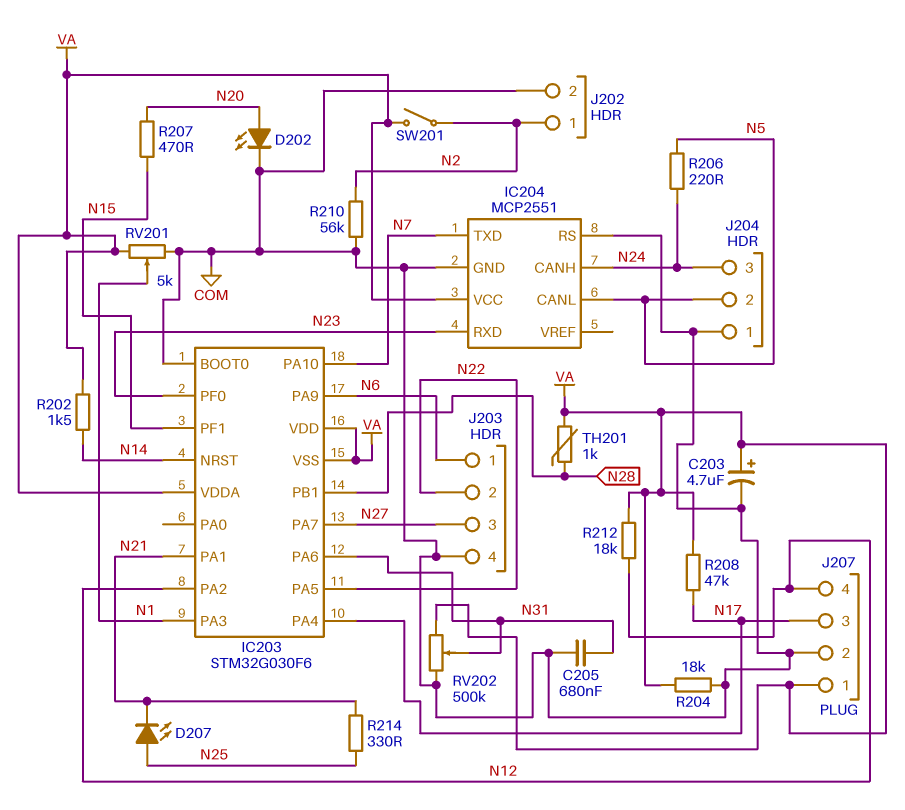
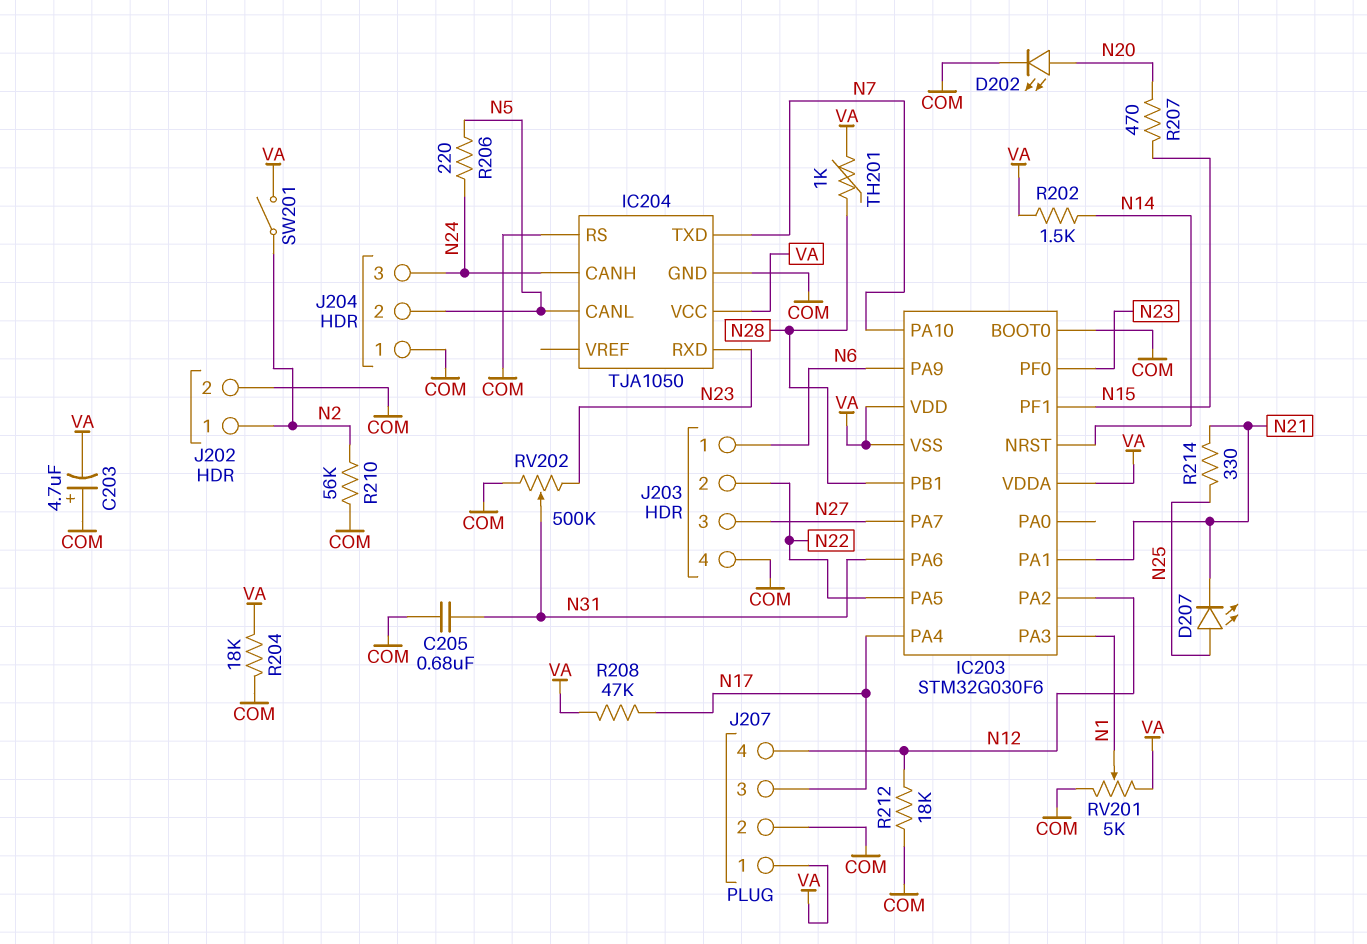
C203: 4.7uF (plus VA, minus COM) -> 4.7uF (plus COM, minus VA)
IC204: MCP2551 -> TJA1050
R212: 18k (N12, VA) -> 18k (COM, N12)
RV202: 500k (COM, VA, wiper N31) -> 500k (COM, N23, wiper N31)

